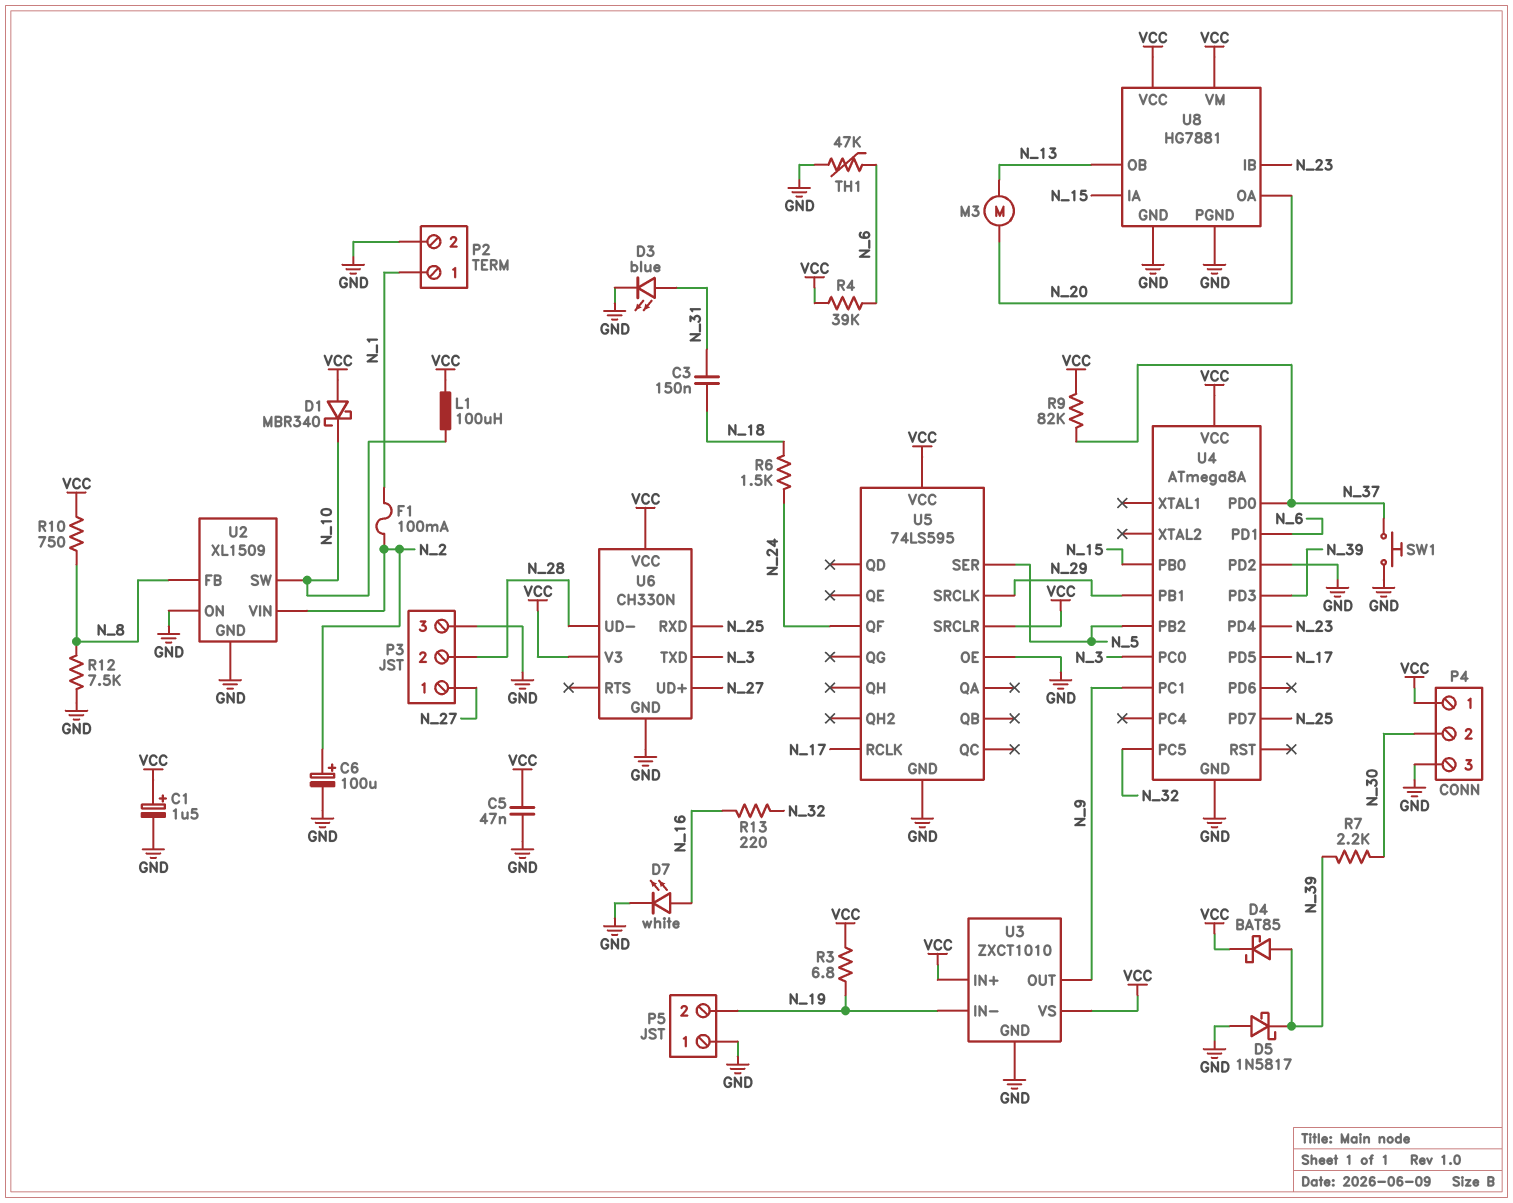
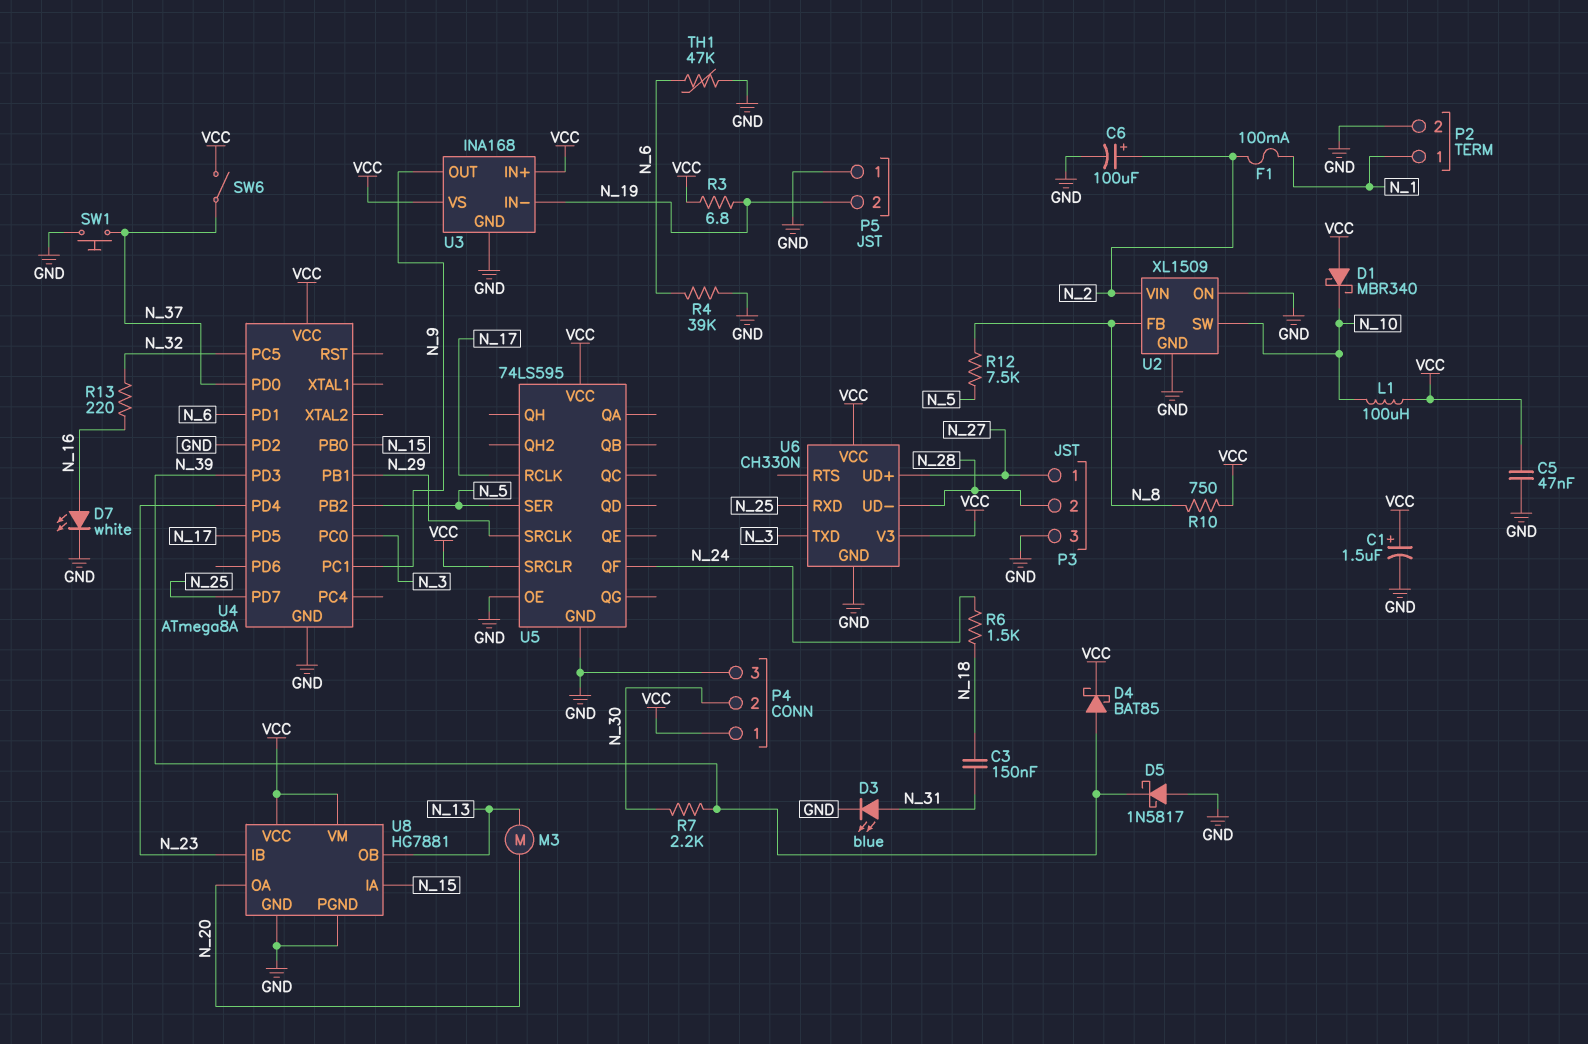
R4: 39k (N_6, VCC) -> 39k (GND, N_6)
R9: 82k (N_37, VCC) -> none
R12: 7.5k (GND, N_8) -> 7.5k (N_5, N_8)
SW6: none -> switch (N_37, VCC)
U3: ZXCT1010 -> INA168

